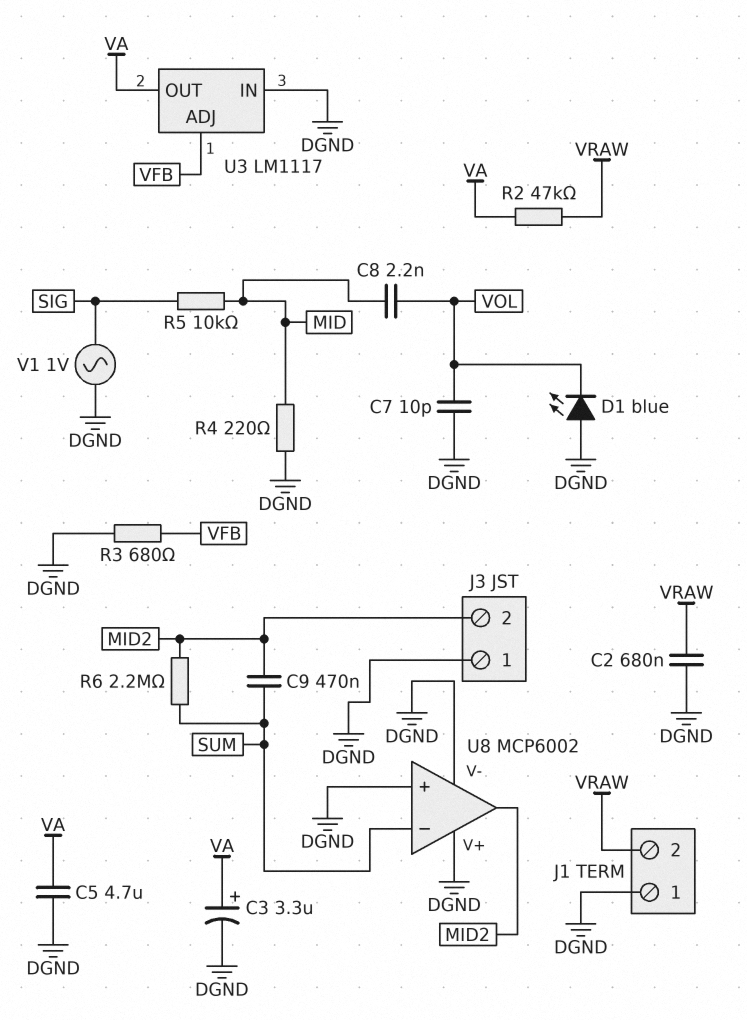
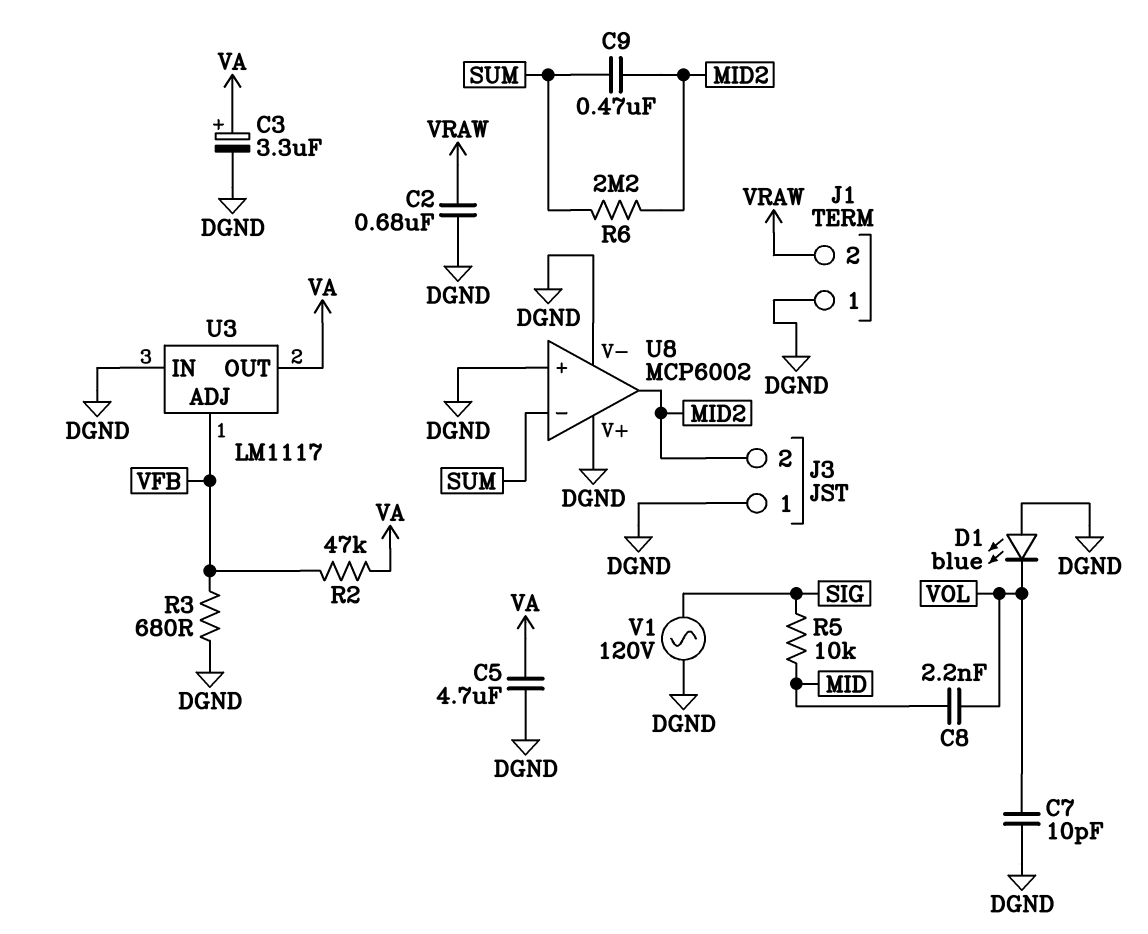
R2: 47k (VA, VRAW) -> 47k (VA, VFB)
R4: 220 (DGND, MID) -> none
V1: AC 1V (DGND, SIG) -> AC 120V (DGND, SIG)

